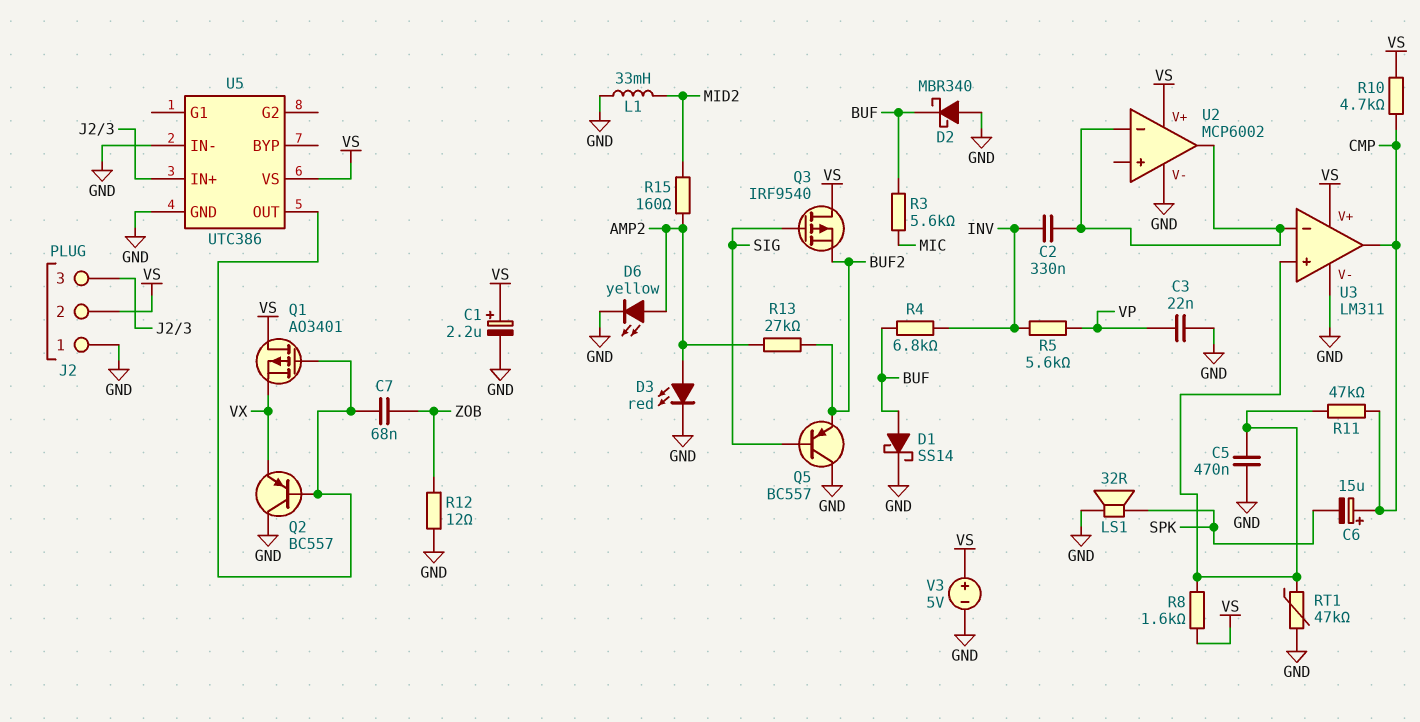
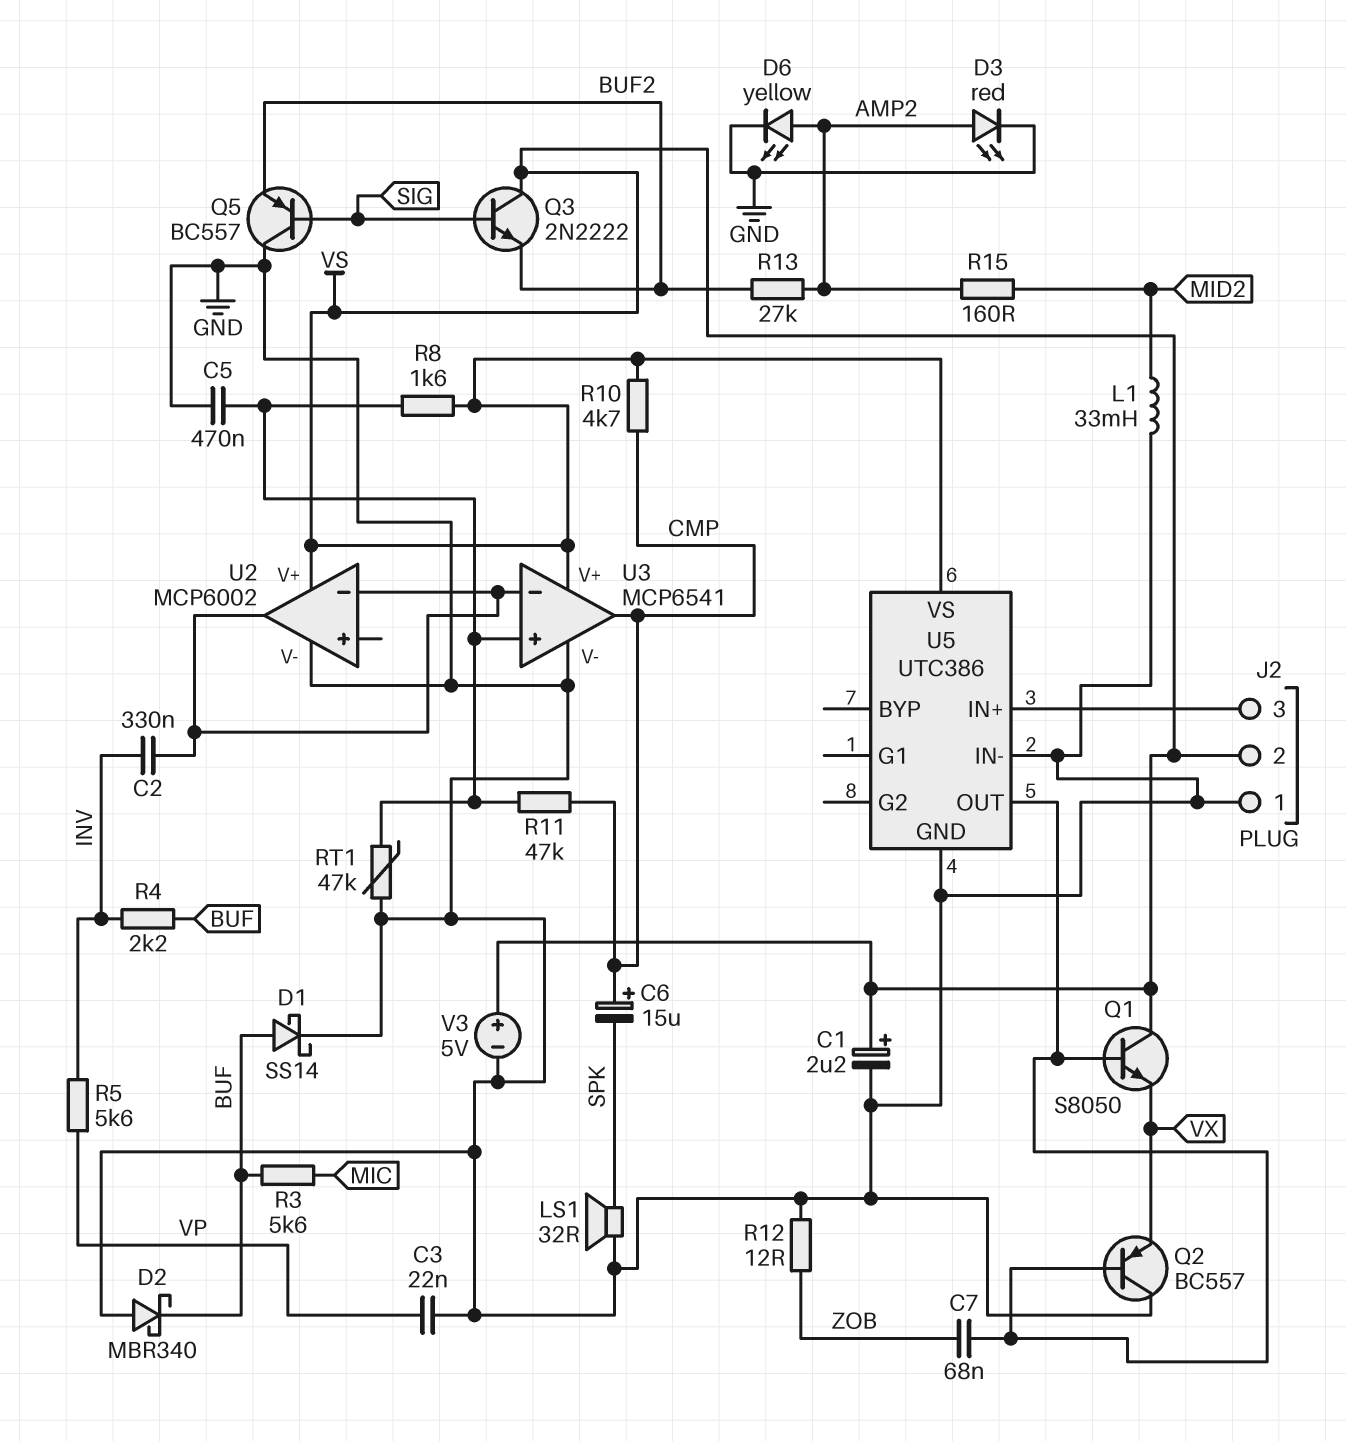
Q1: PMOS AO3401 (G U5/OUT, D VS, S VX) -> NPN S8050 (B U5/OUT, C VS, E VX)
Q3: PMOS IRF9540 (G SIG, D VS, S BUF2) -> NPN 2N2222 (B SIG, C VS, E BUF2)
R4: 6.8k (BUF, INV) -> 2.2k (BUF, INV)
U3: LM311 -> MCP6541

